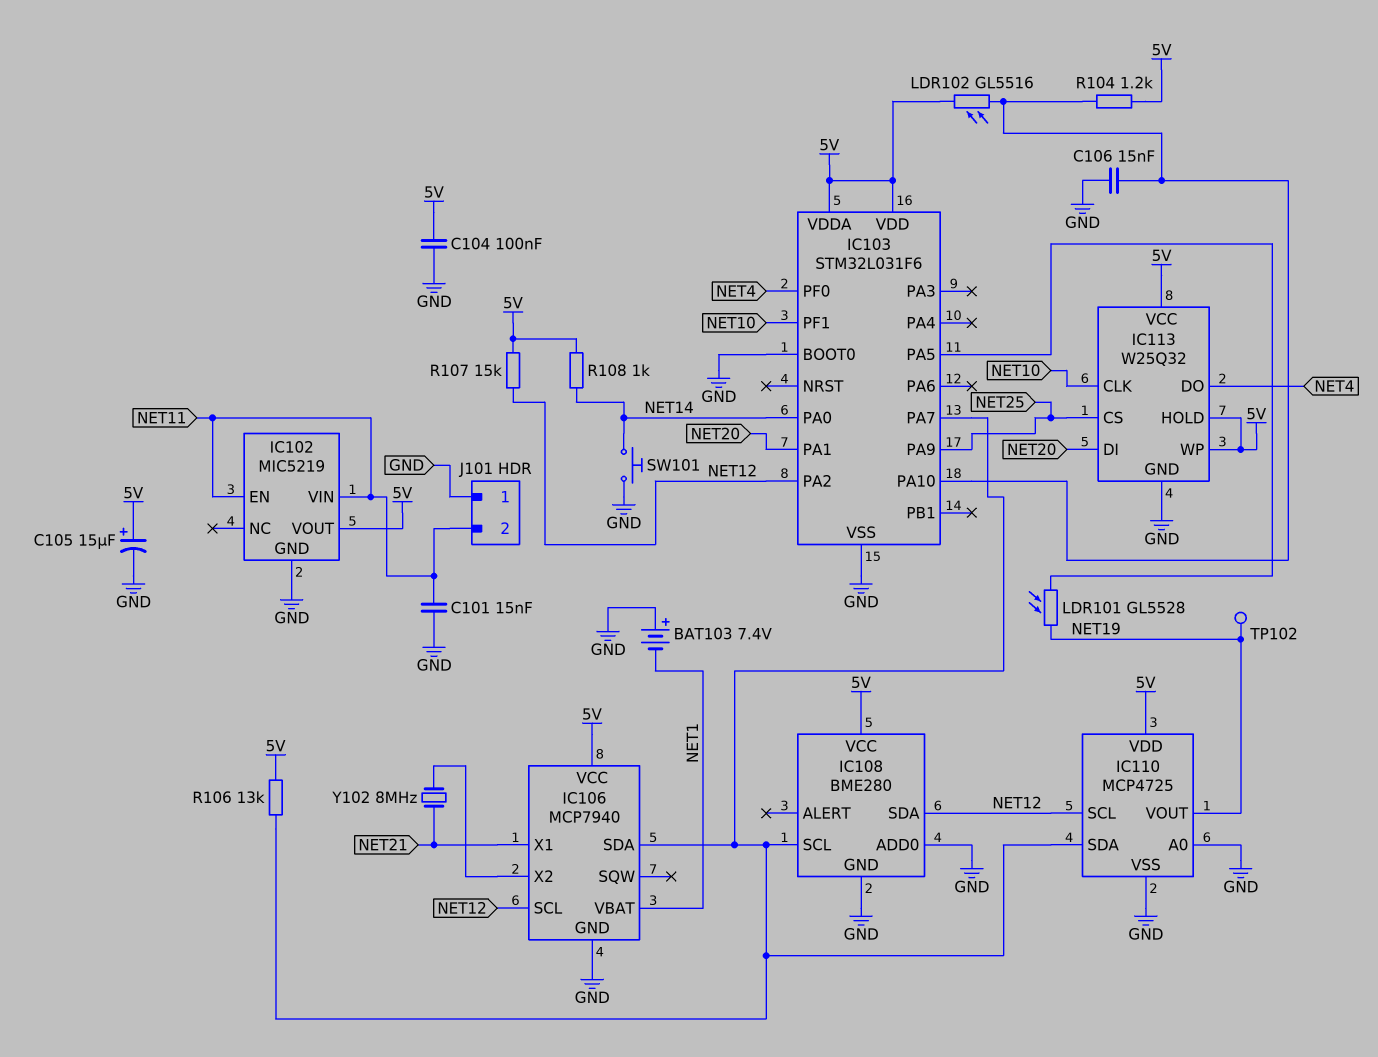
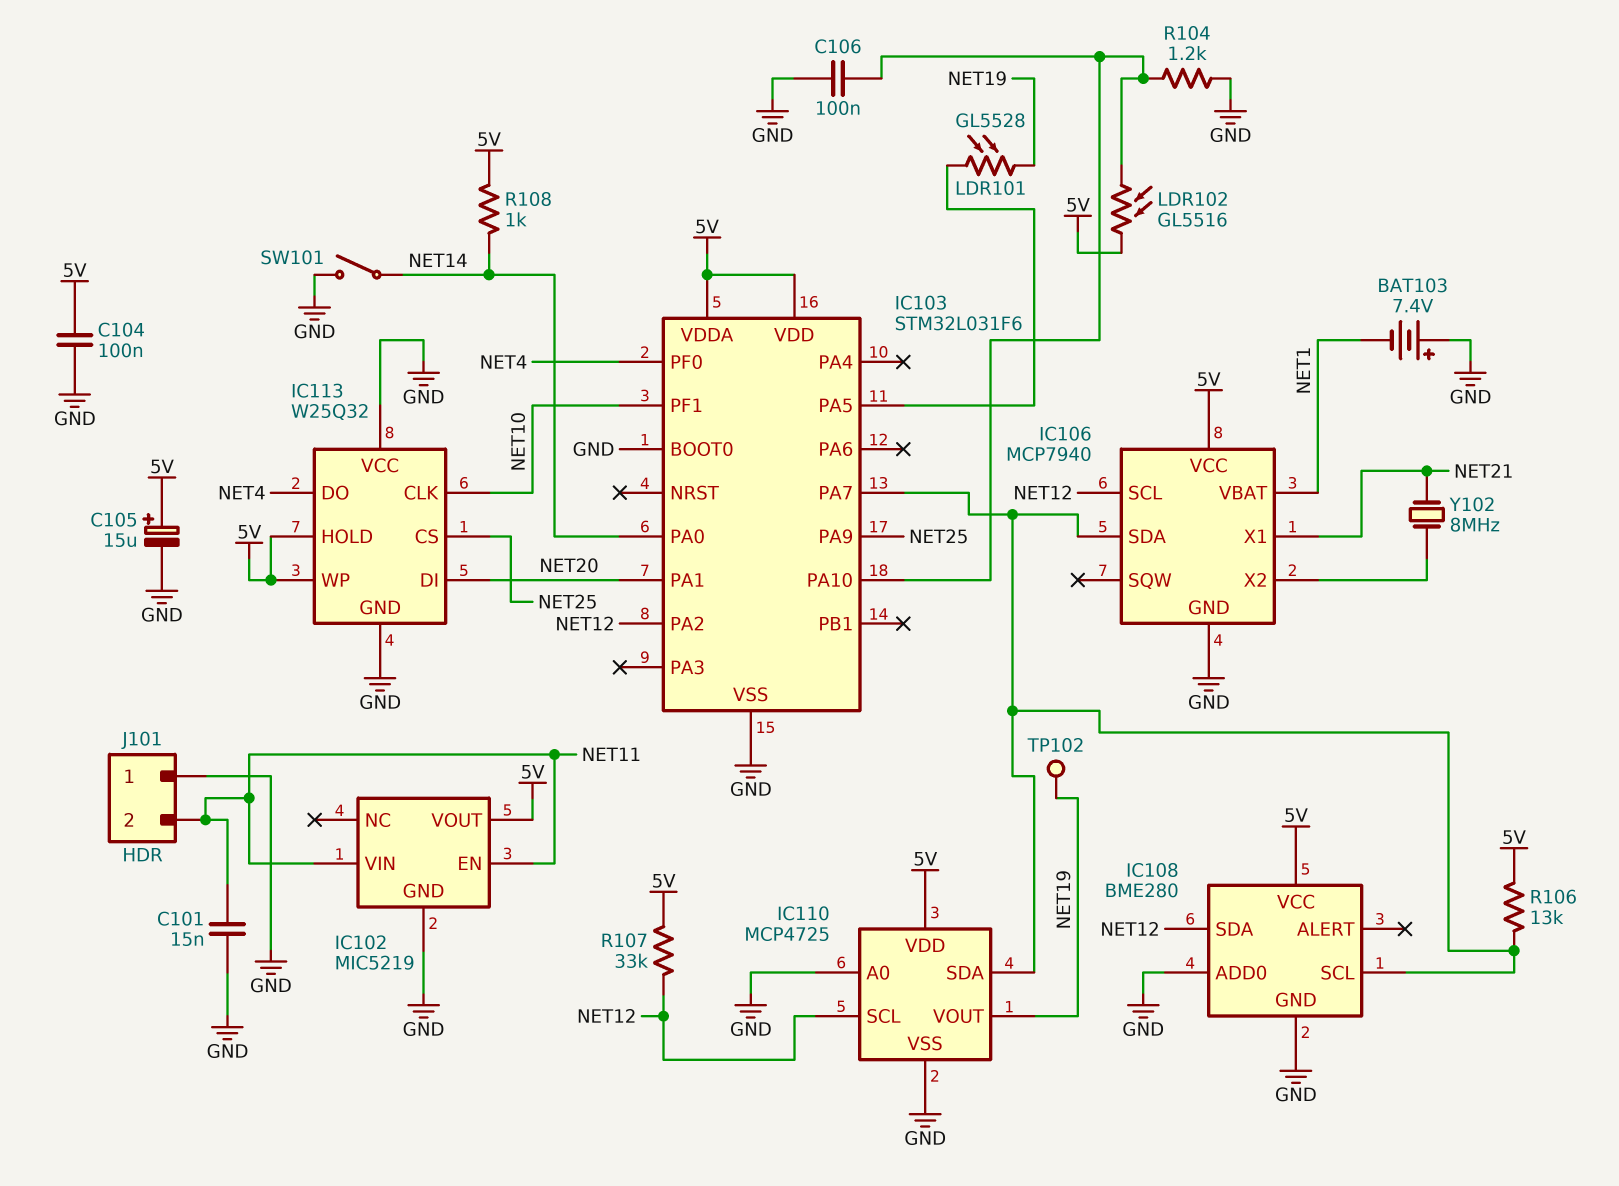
C106: 15nF (GND, IC103/PA10) -> 100nF (GND, IC103/PA10)
IC113 pin VCC: 5V -> GND
R104: 1.2k (5V, IC103/PA10) -> 1.2k (GND, IC103/PA10)
R107: 15k (5V, NET12) -> 33k (5V, NET12)
SW101: button (GND, NET14) -> switch (GND, NET14)

